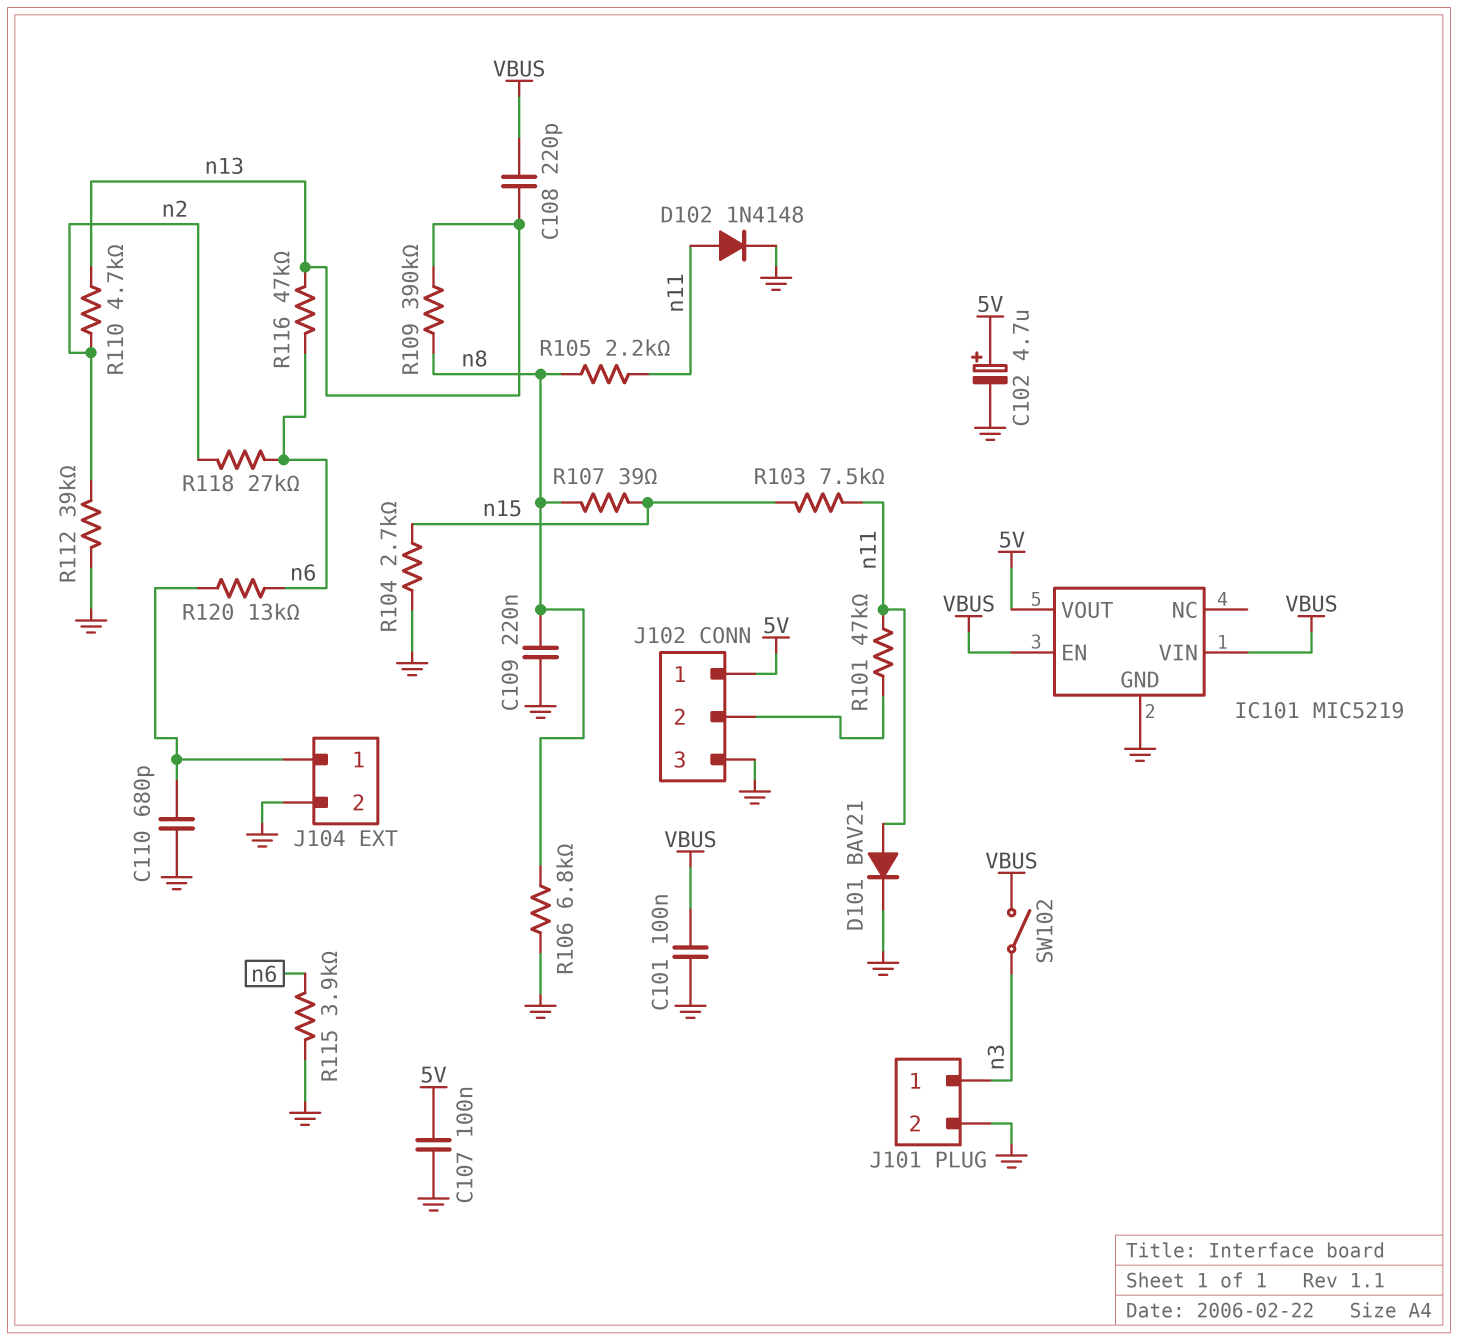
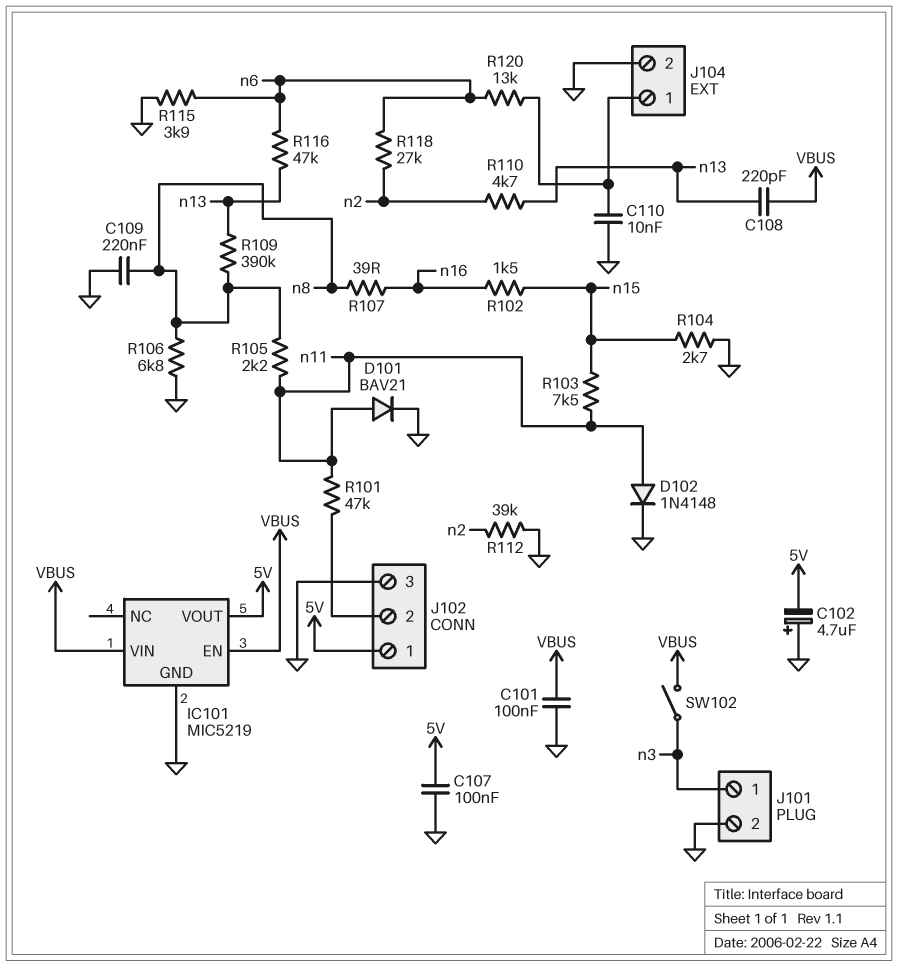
C102: 4.7uF (plus 5V, minus GND) -> 4.7uF (plus GND, minus 5V)
C110: 680pF (GND, J104/1) -> 10nF (GND, J104/1)
R102: none -> 1.5k (n15, n16)
R107: 39 (n8, n15) -> 39 (n8, n16)

